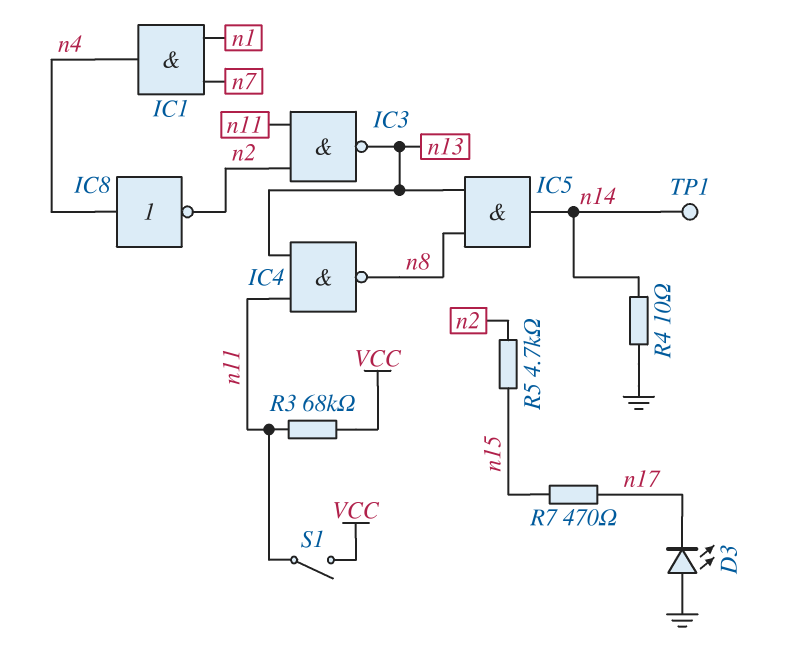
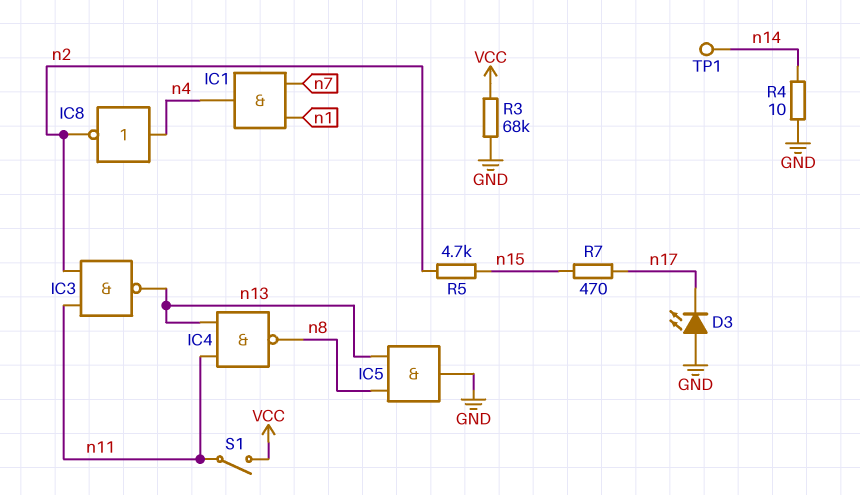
IC5: AND (in n8, in n13, out n14) -> AND (in n8, in n13, out GND)
R3: 68k (VCC, n11) -> 68k (GND, VCC)

